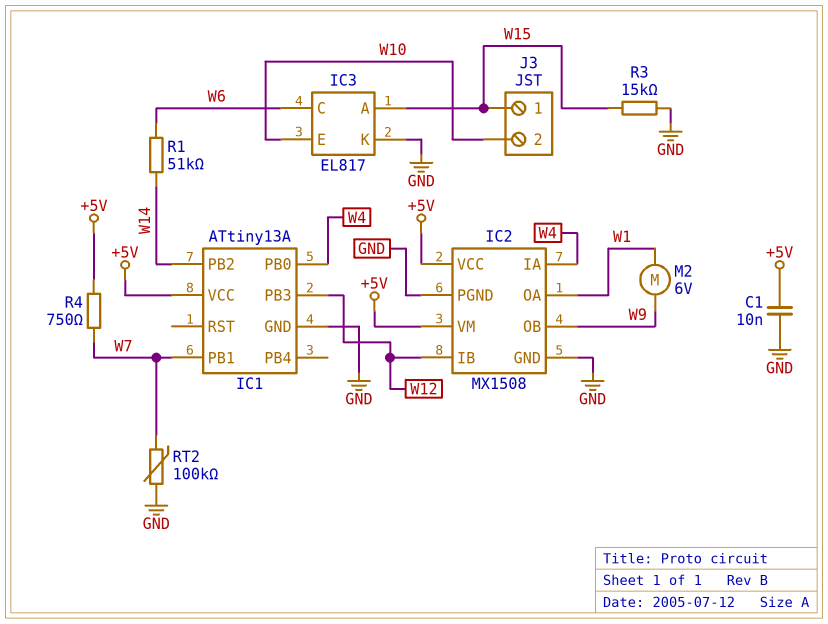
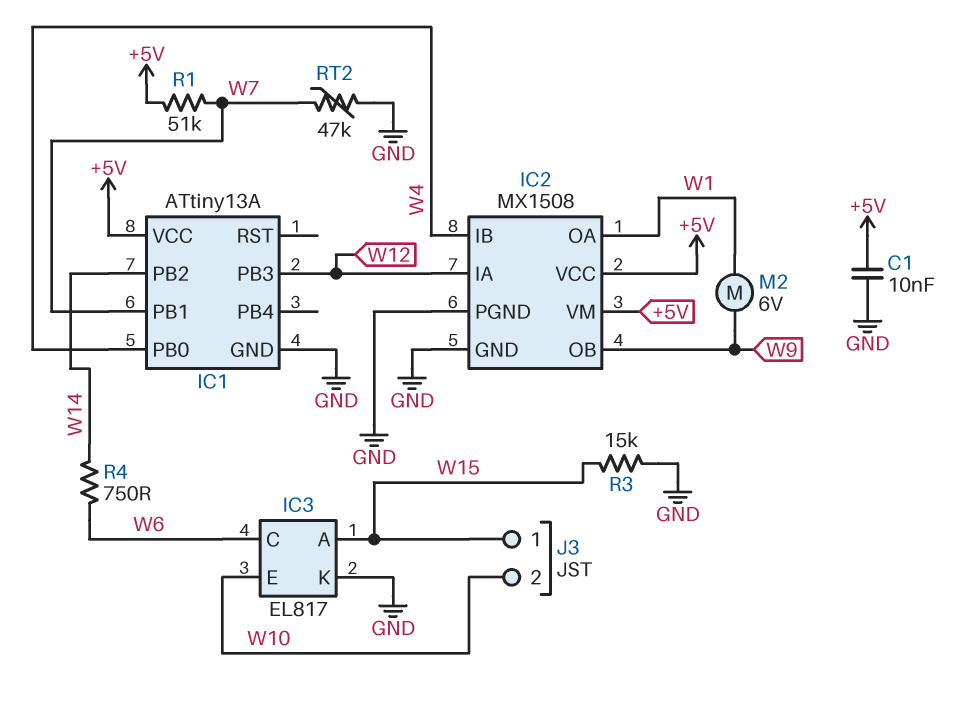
IC2 pin IA: W4 -> W12
IC2 pin IB: W12 -> W4
R1: 51k (W6, W14) -> 51k (+5V, W7)
R4: 750 (+5V, W7) -> 750 (W6, W14)
RT2: 100k (GND, W7) -> 47k (GND, W7)

